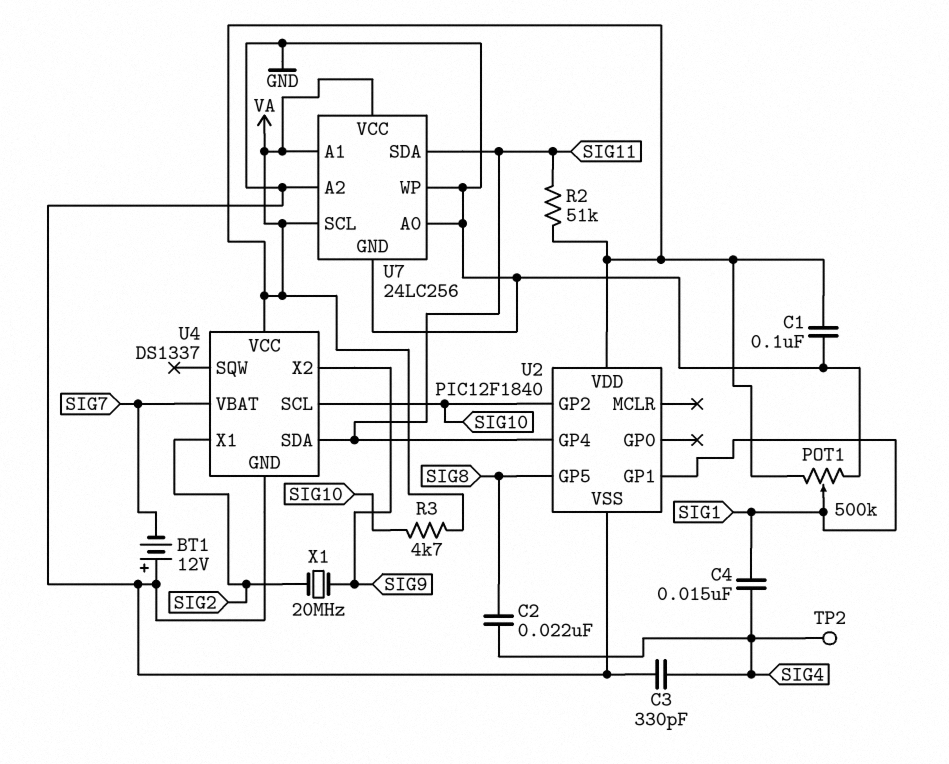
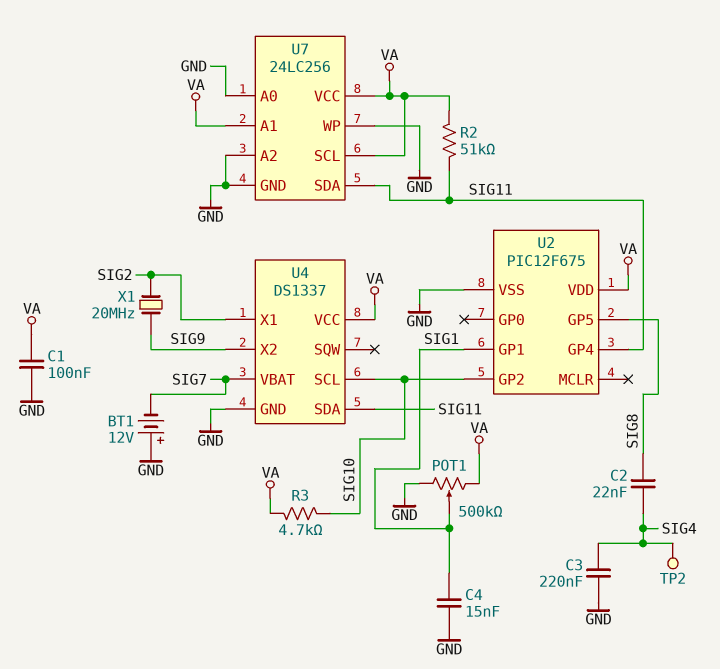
C3: 330pF (GND, SIG4) -> 220nF (GND, SIG4)
C4: 15nF (SIG1, SIG4) -> 15nF (GND, SIG1)
U2: PIC12F1840 -> PIC12F675

